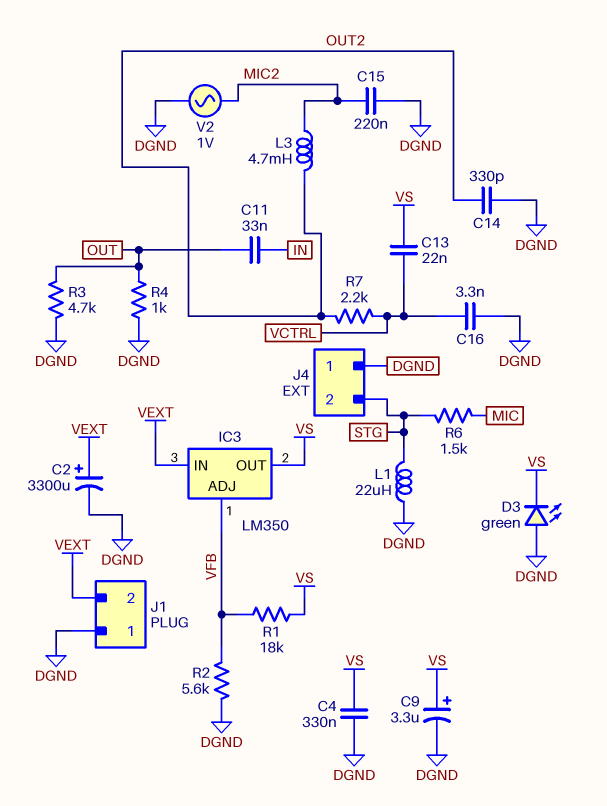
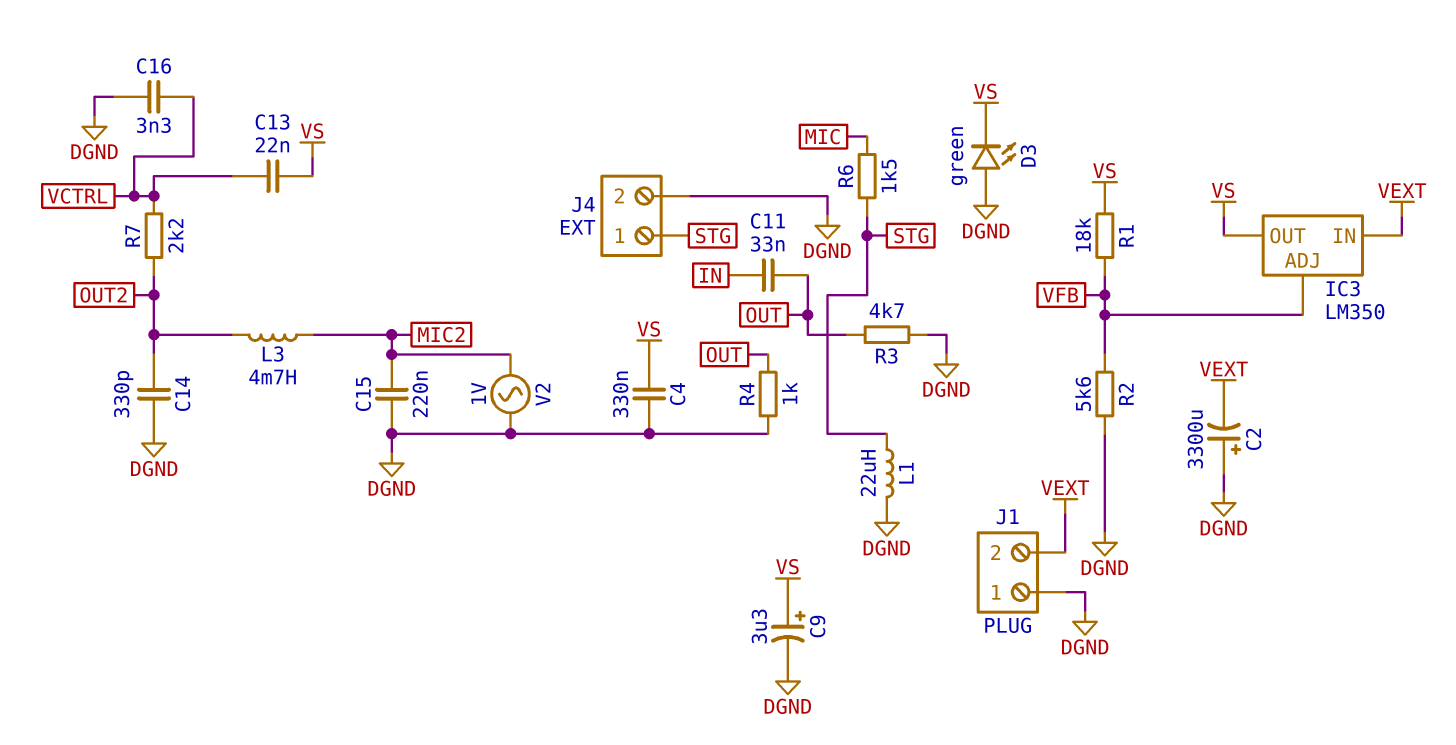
C2: 3300uF (plus VEXT, minus DGND) -> 3300uF (plus DGND, minus VEXT)
J4 pin 1: DGND -> STG
J4 pin 2: STG -> DGND

